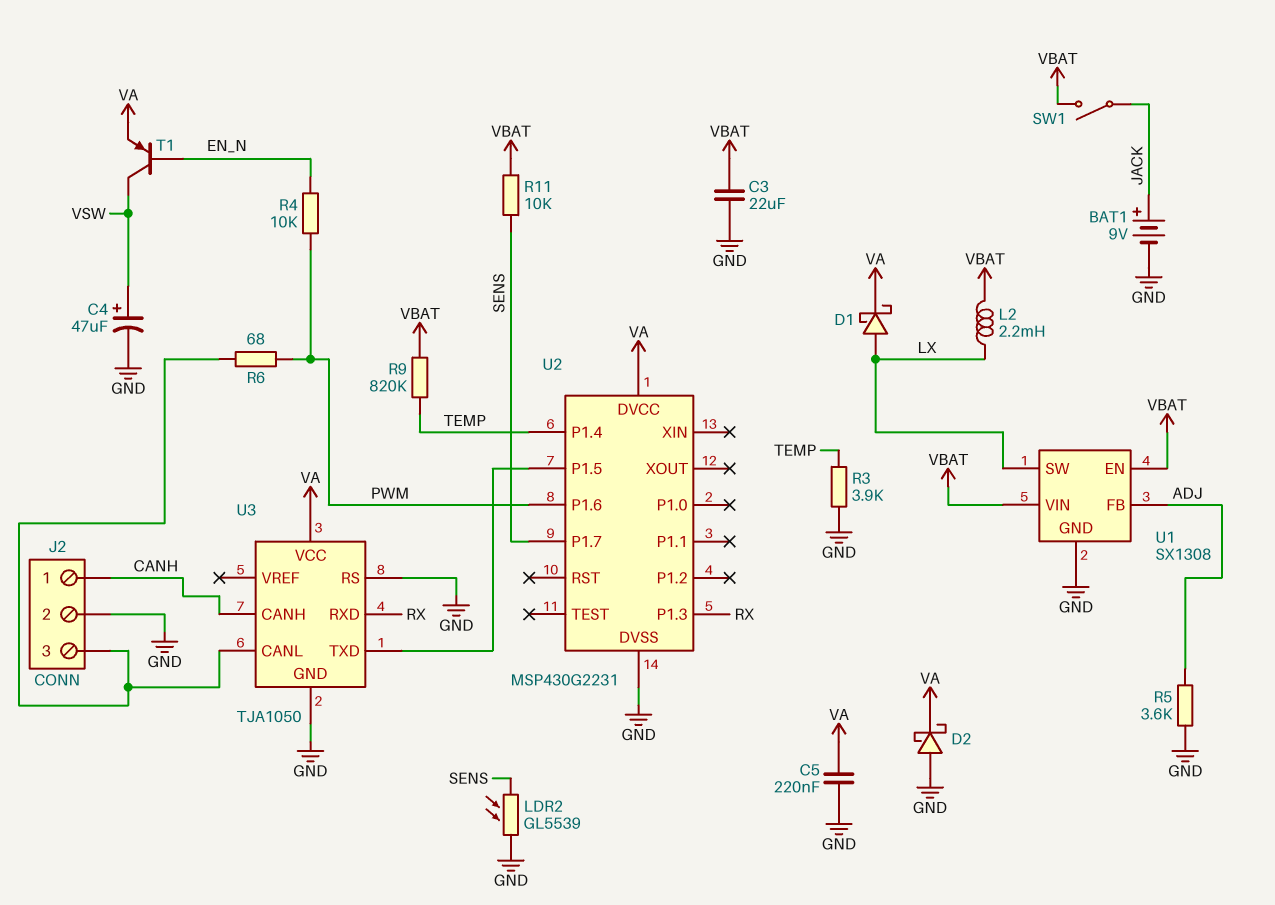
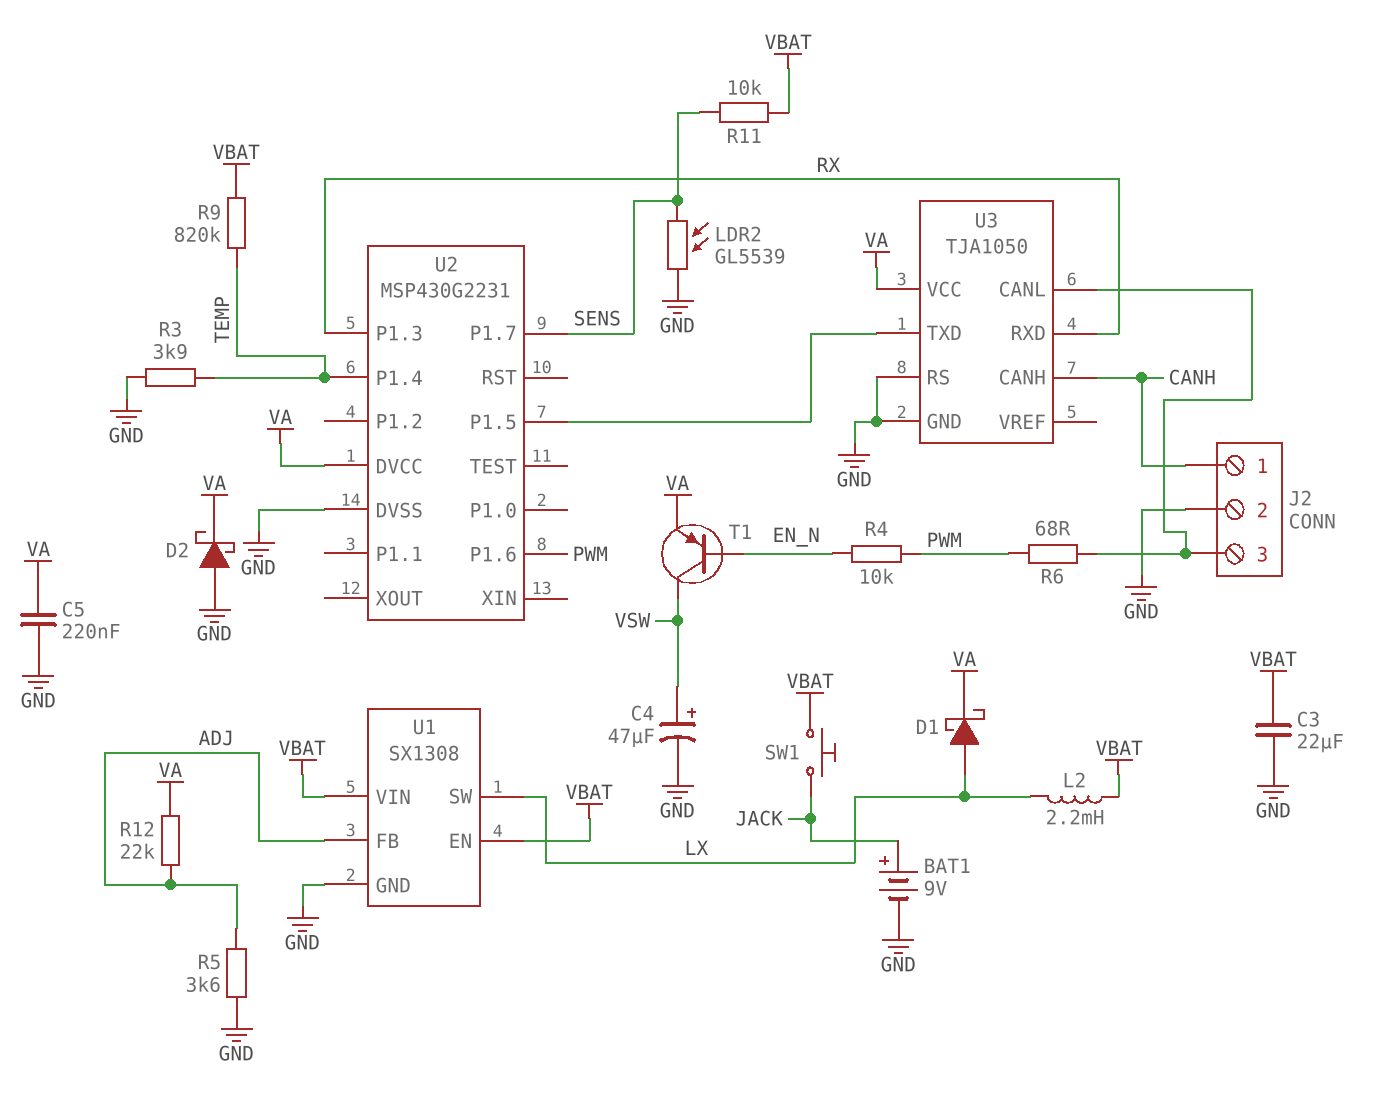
R12: none -> 22k (ADJ, VA)
SW1: switch (JACK, VBAT) -> button (JACK, VBAT)

